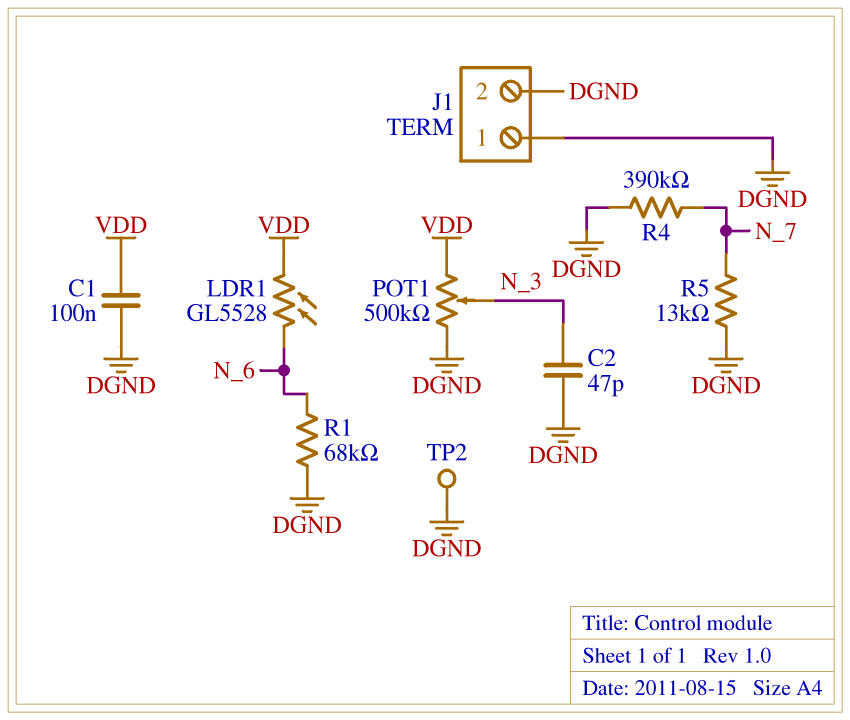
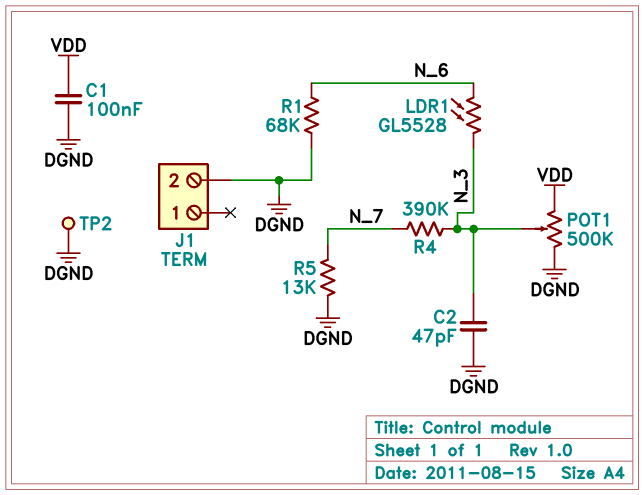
J1 pin 1: DGND -> none
LDR1: GL5528 (N_6, VDD) -> GL5528 (N_3, N_6)
R4: 390k (DGND, N_7) -> 390k (N_3, N_7)

